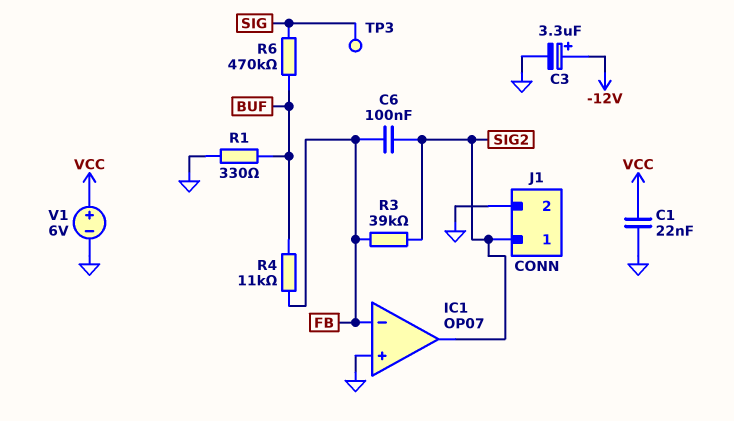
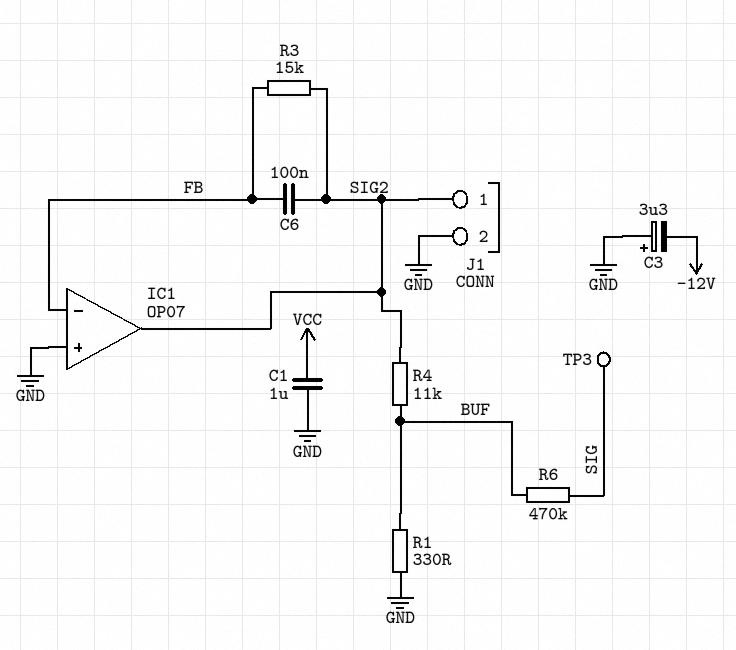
C1: 22nF (GND, VCC) -> 1uF (GND, VCC)
C3: 3.3uF (plus -12V, minus GND) -> 3.3uF (plus GND, minus -12V)
R3: 39k (FB, SIG2) -> 15k (FB, SIG2)
R4: 11k (BUF, FB) -> 11k (BUF, SIG2)
V1: 6V (plus VCC, minus GND) -> none

